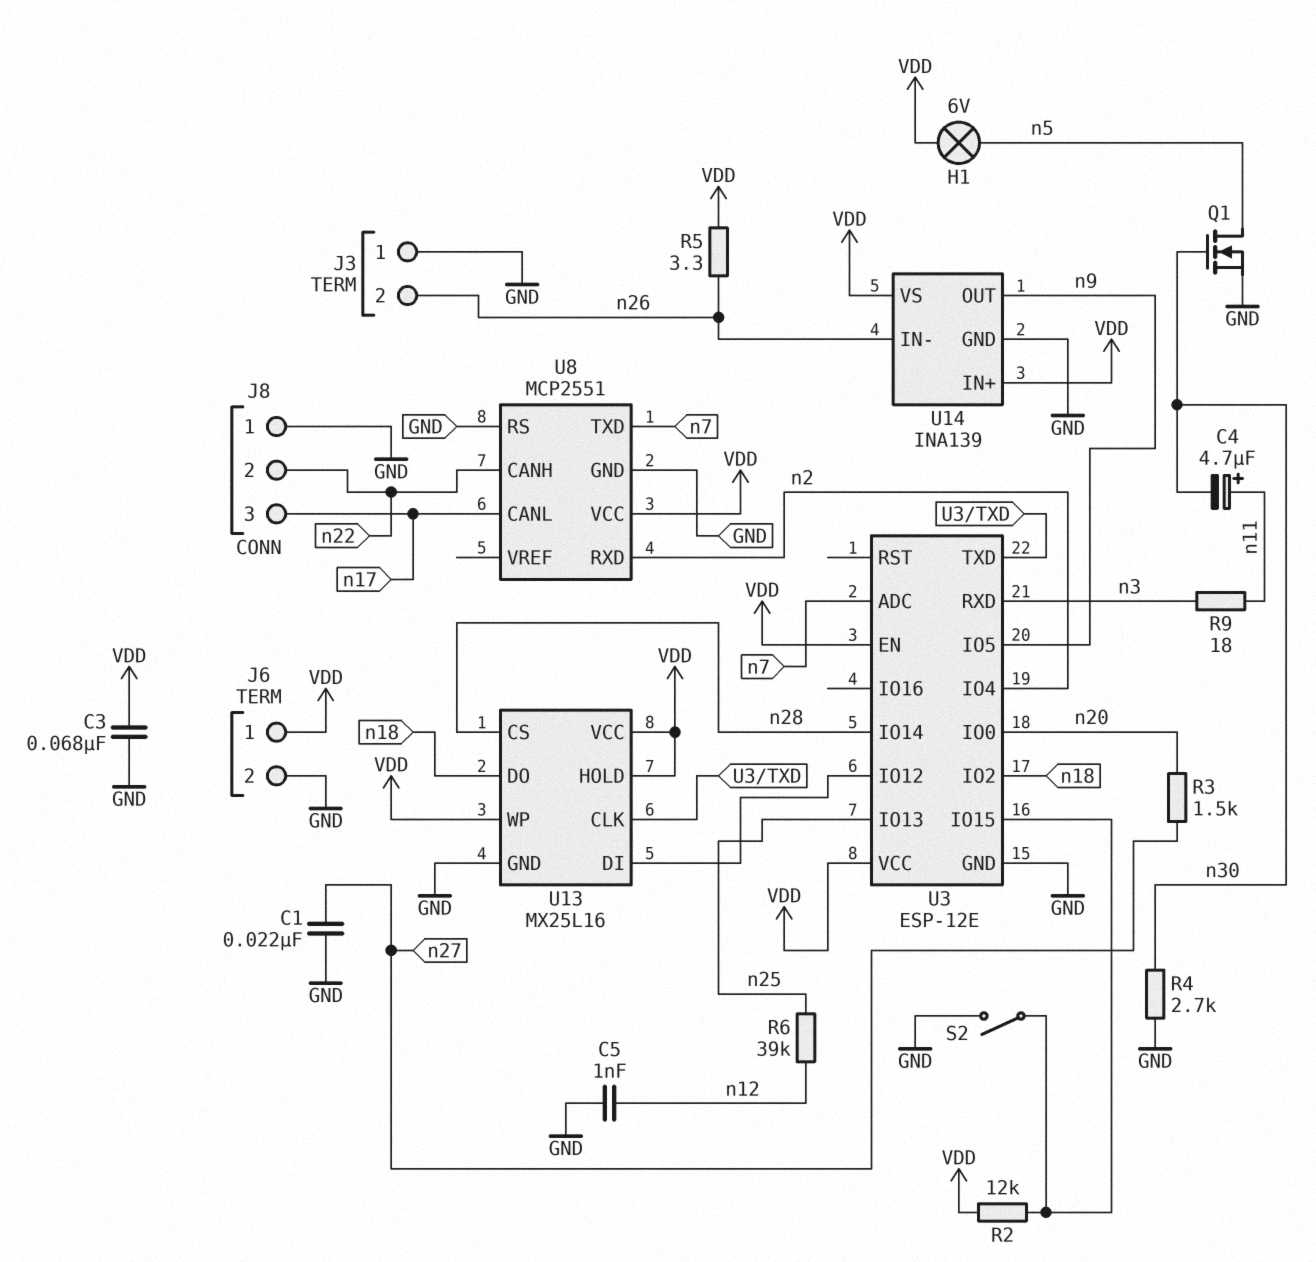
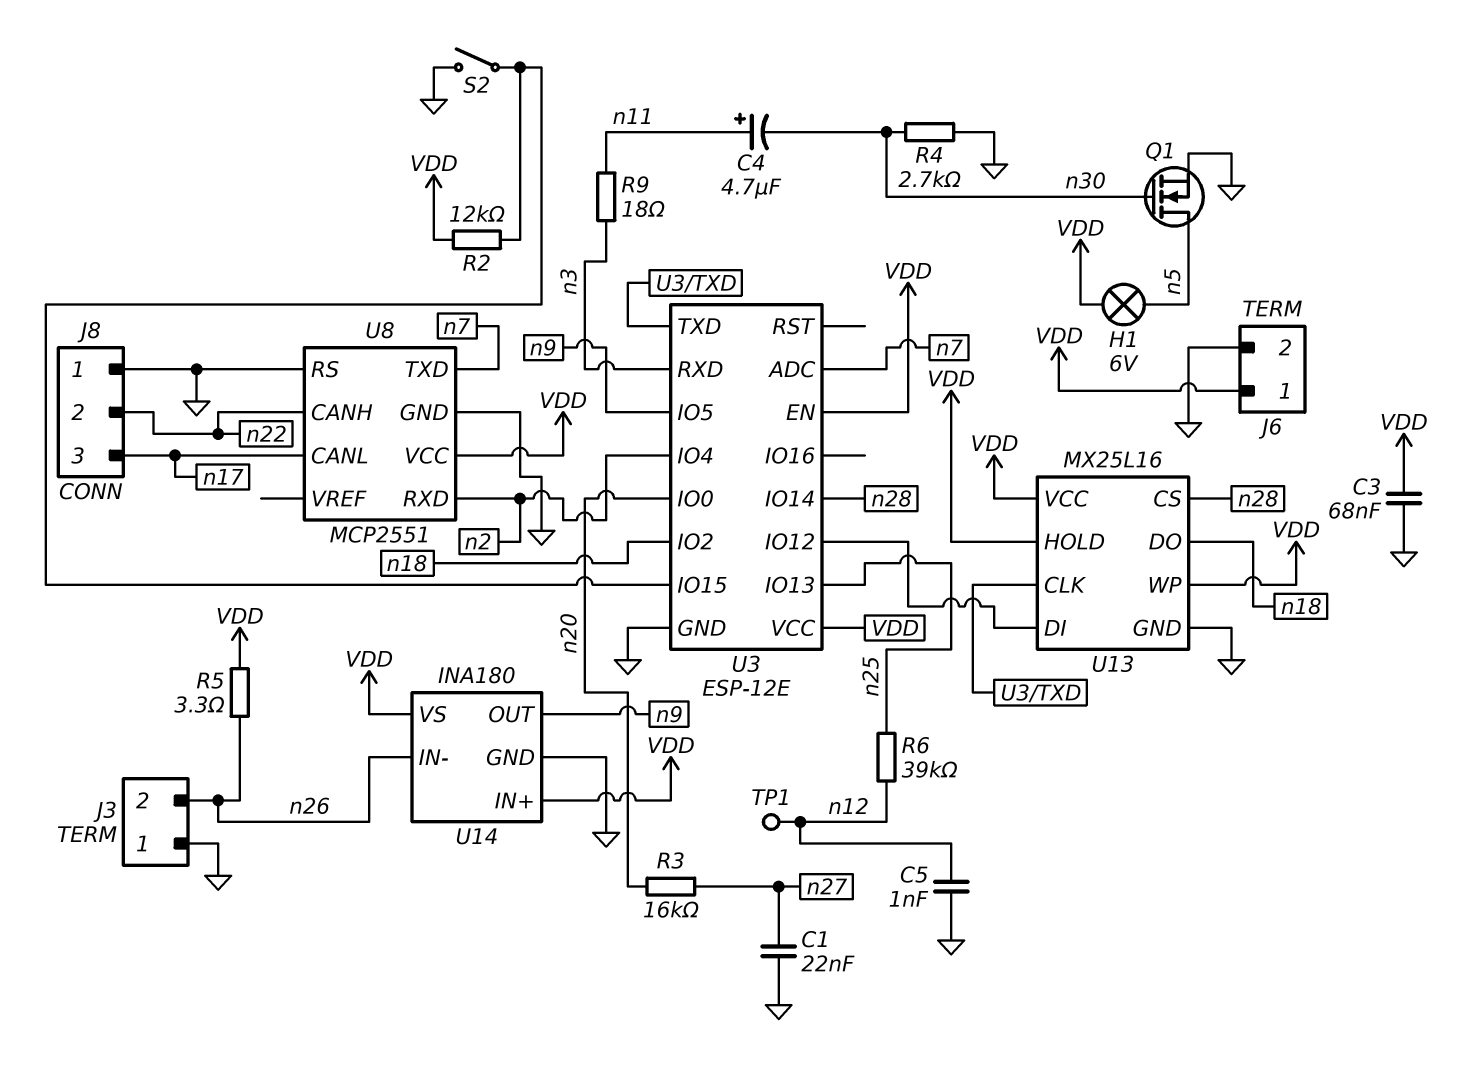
R3: 1.5k (n20, n27) -> 16k (n20, n27)
TP1: none -> test point (n12)
U14: INA139 -> INA180

